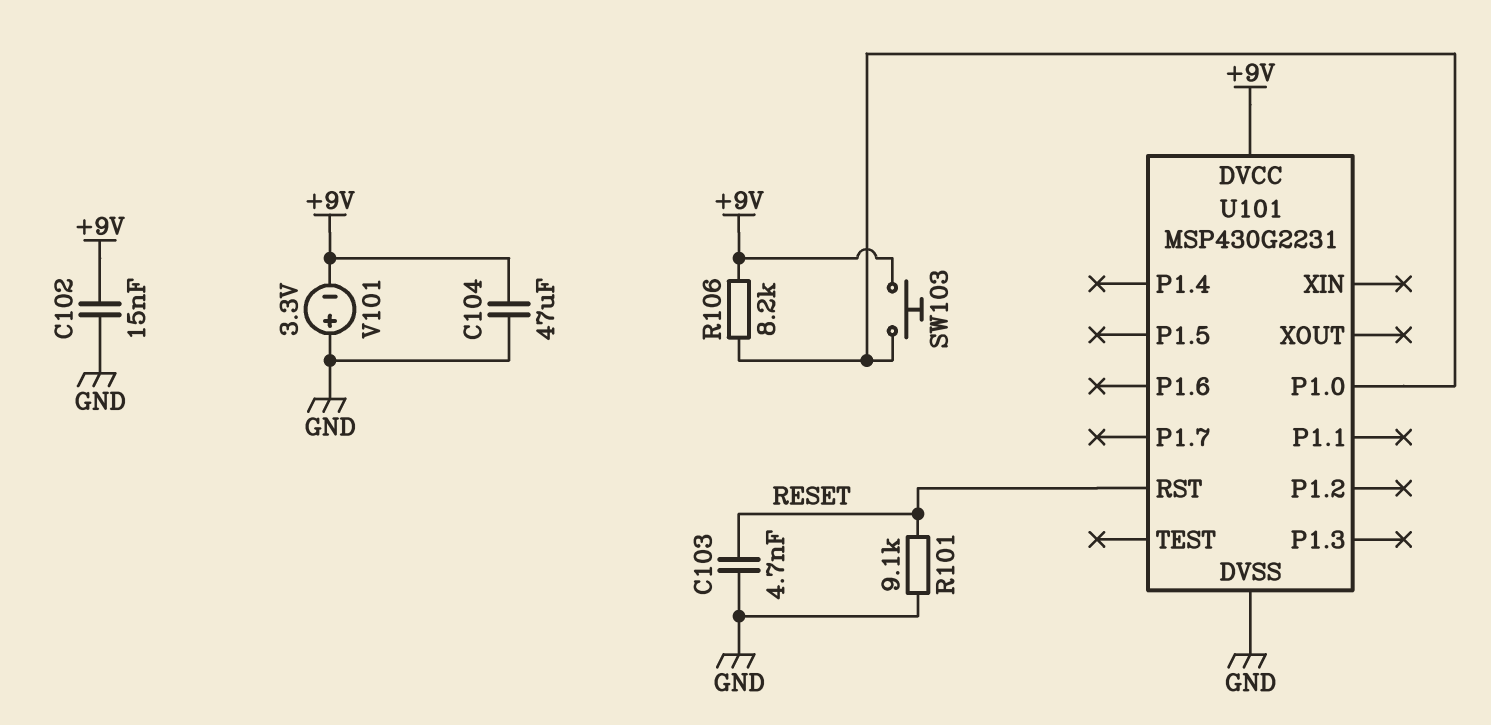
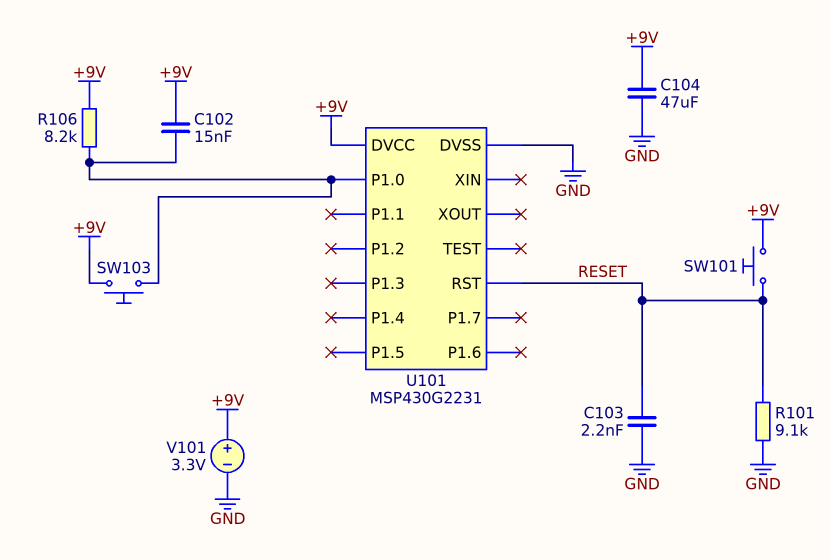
C102: 15nF (+9V, GND) -> 15nF (+9V, U101/P1.0)
C103: 4.7nF (GND, RESET) -> 2.2nF (GND, RESET)
SW101: none -> button (+9V, RESET)
V101: 3.3V (plus GND, minus +9V) -> 3.3V (plus +9V, minus GND)

